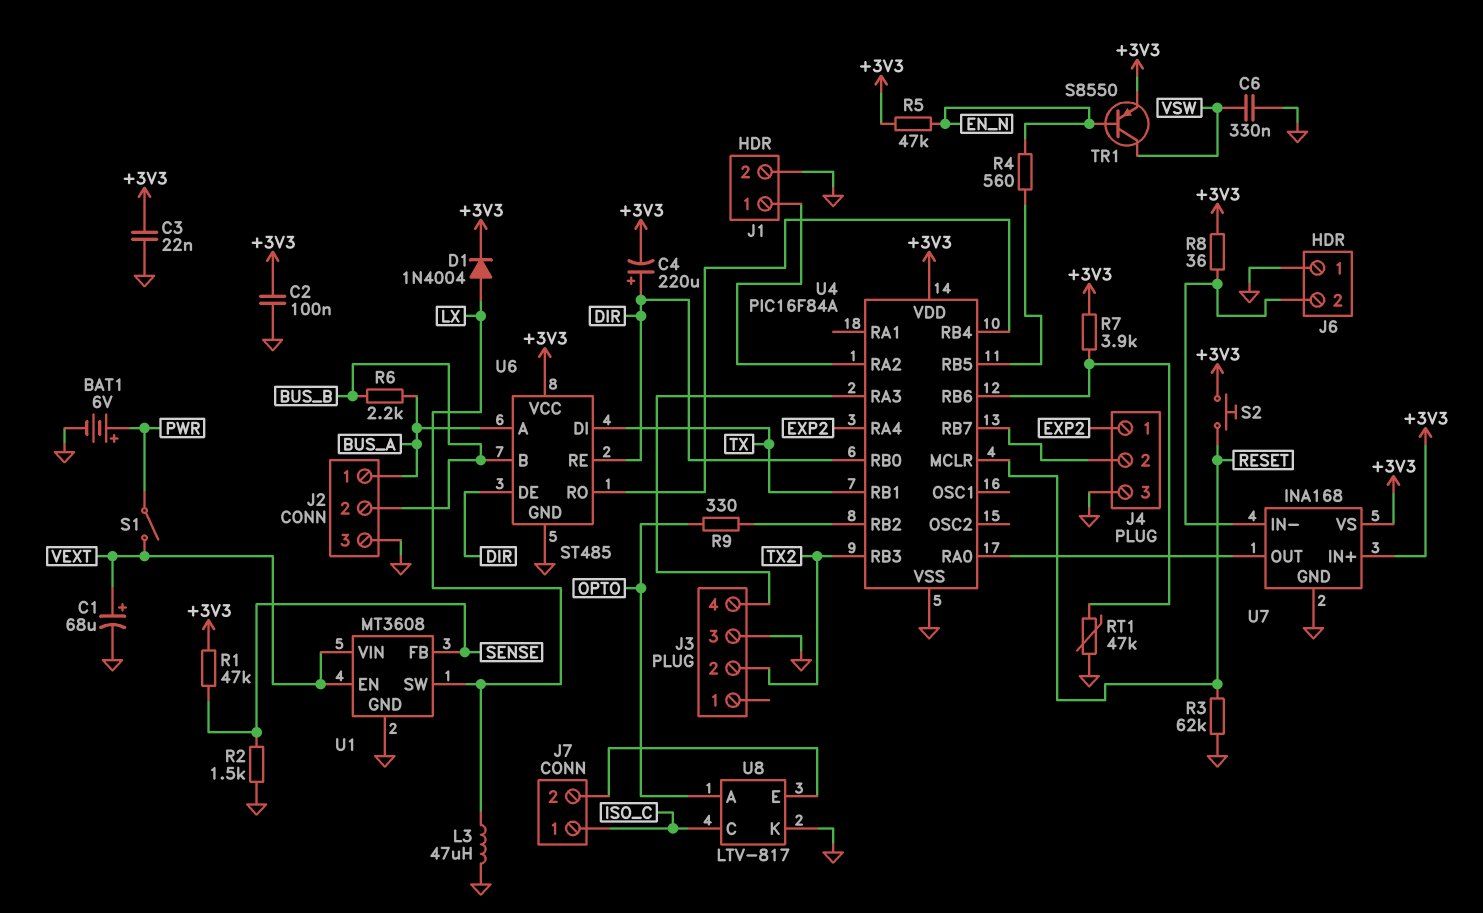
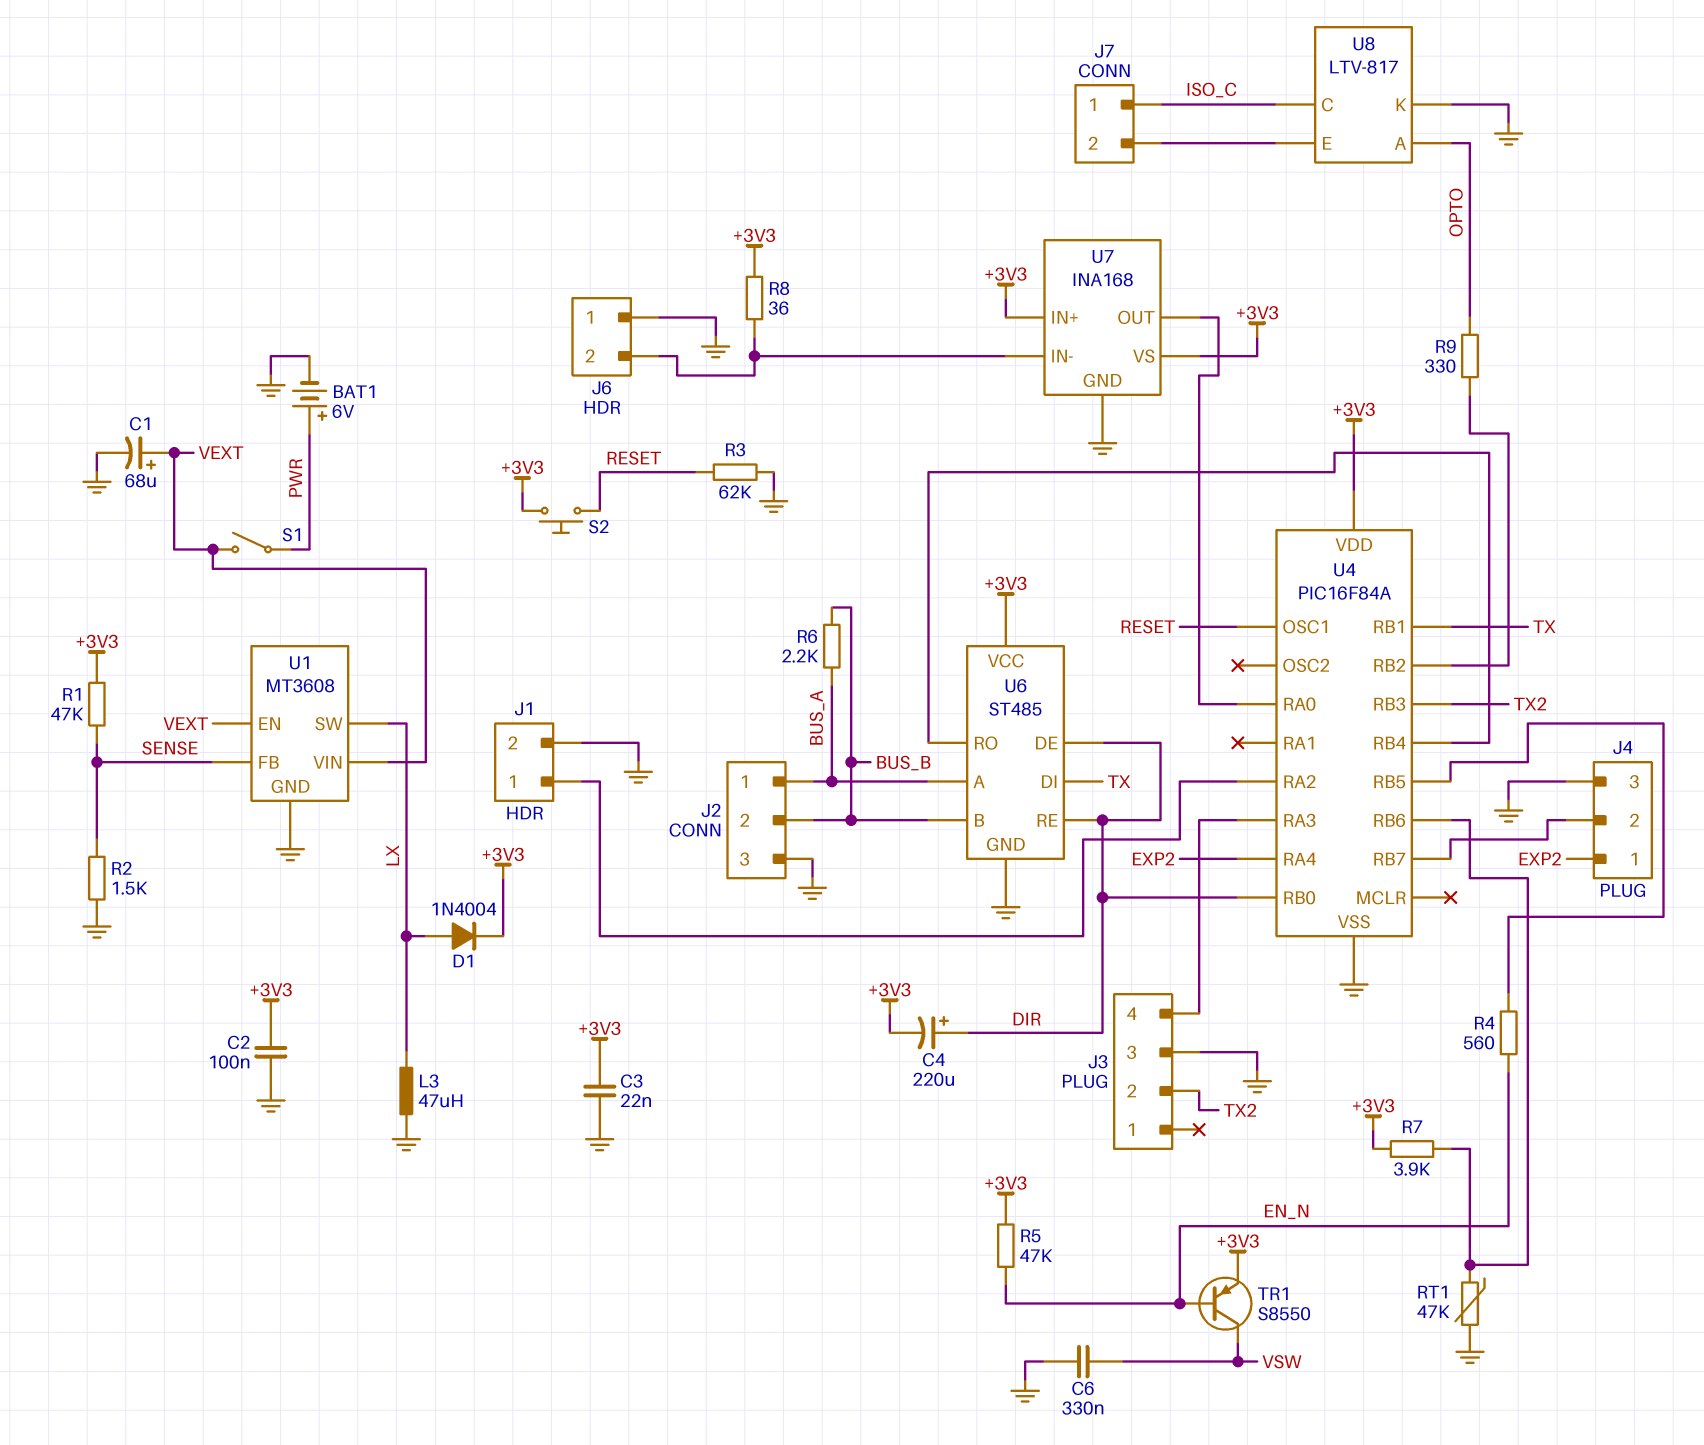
U4 pin MCLR: RESET -> none
U4 pin OSC1: none -> RESET

